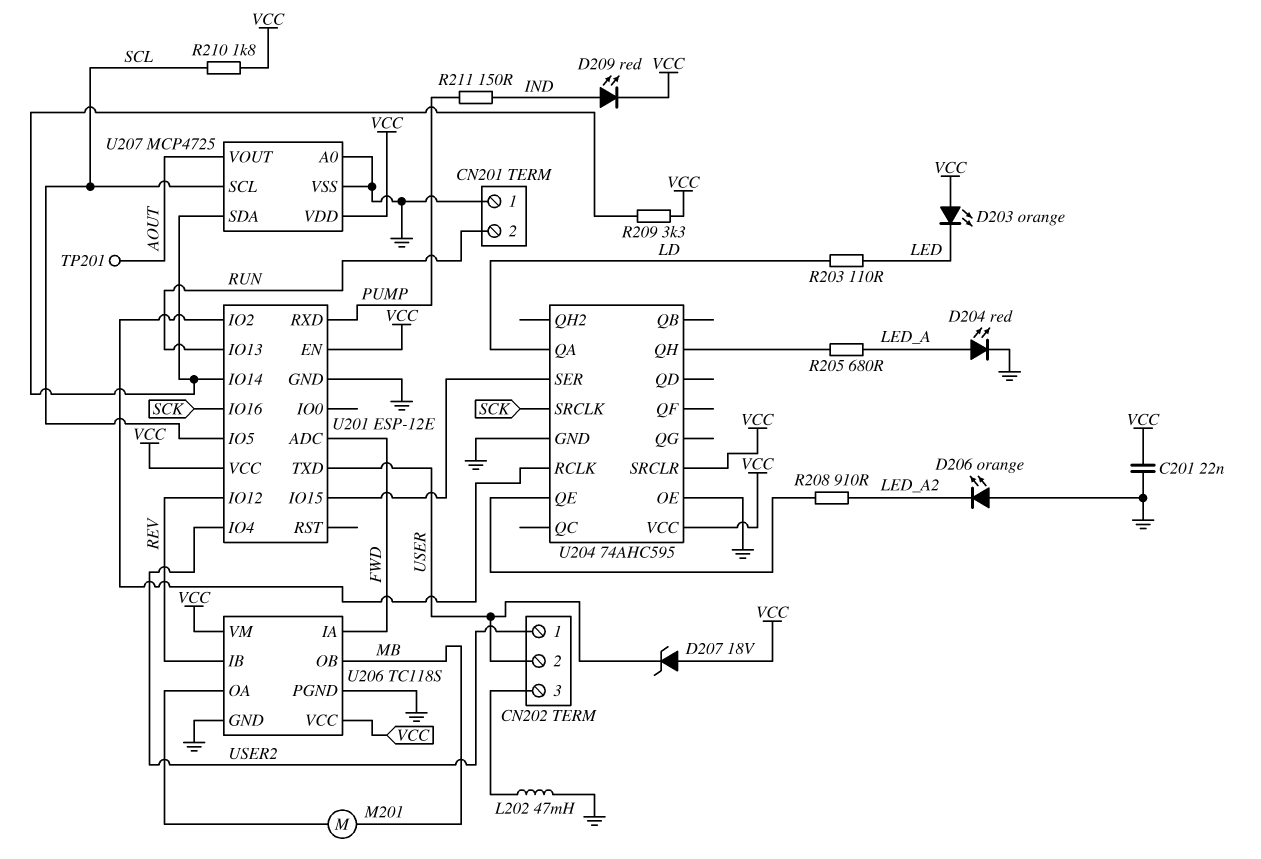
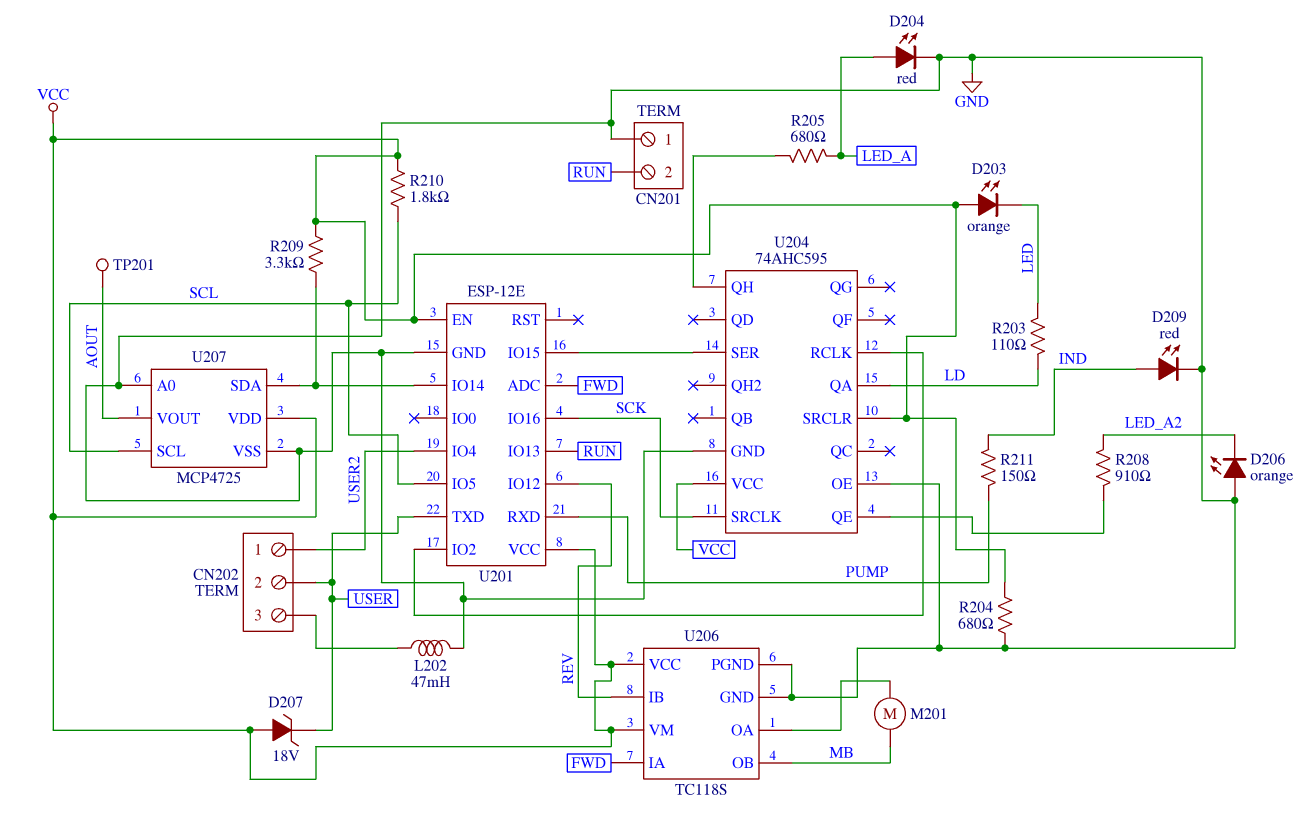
C201: 22nF (GND, VCC) -> none
D209: LED red (A IND, K VCC) -> LED red (A IND, K GND)
R204: none -> 680 (GND, VCC)

